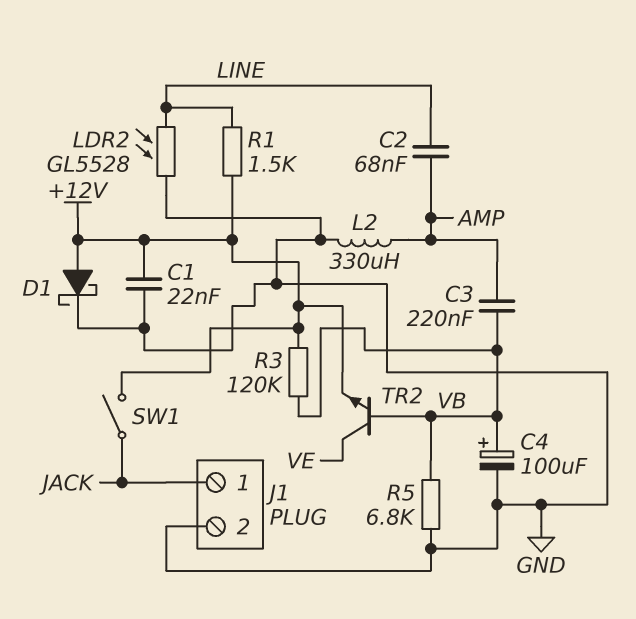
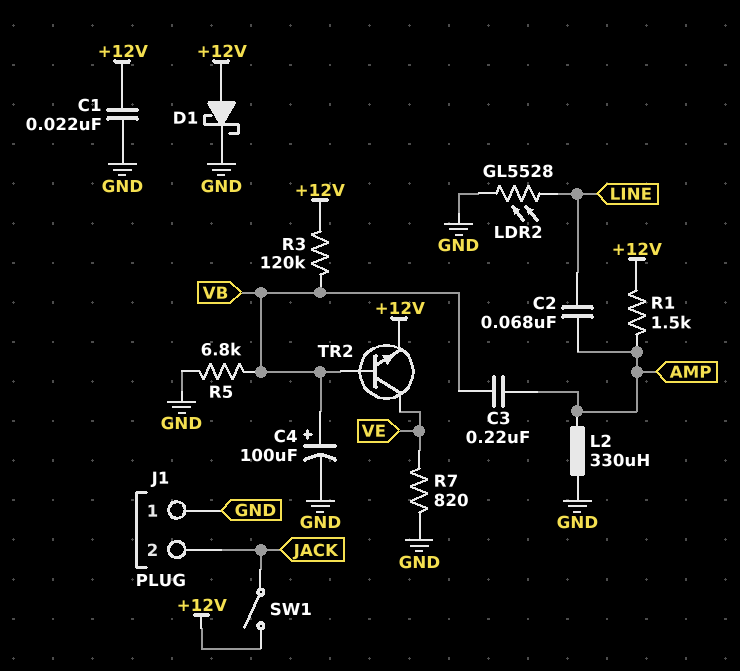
J1 pin 1: JACK -> GND
J1 pin 2: GND -> JACK
R1: 1.5k (+12V, LINE) -> 1.5k (+12V, AMP)
R7: none -> 820 (GND, VE)

